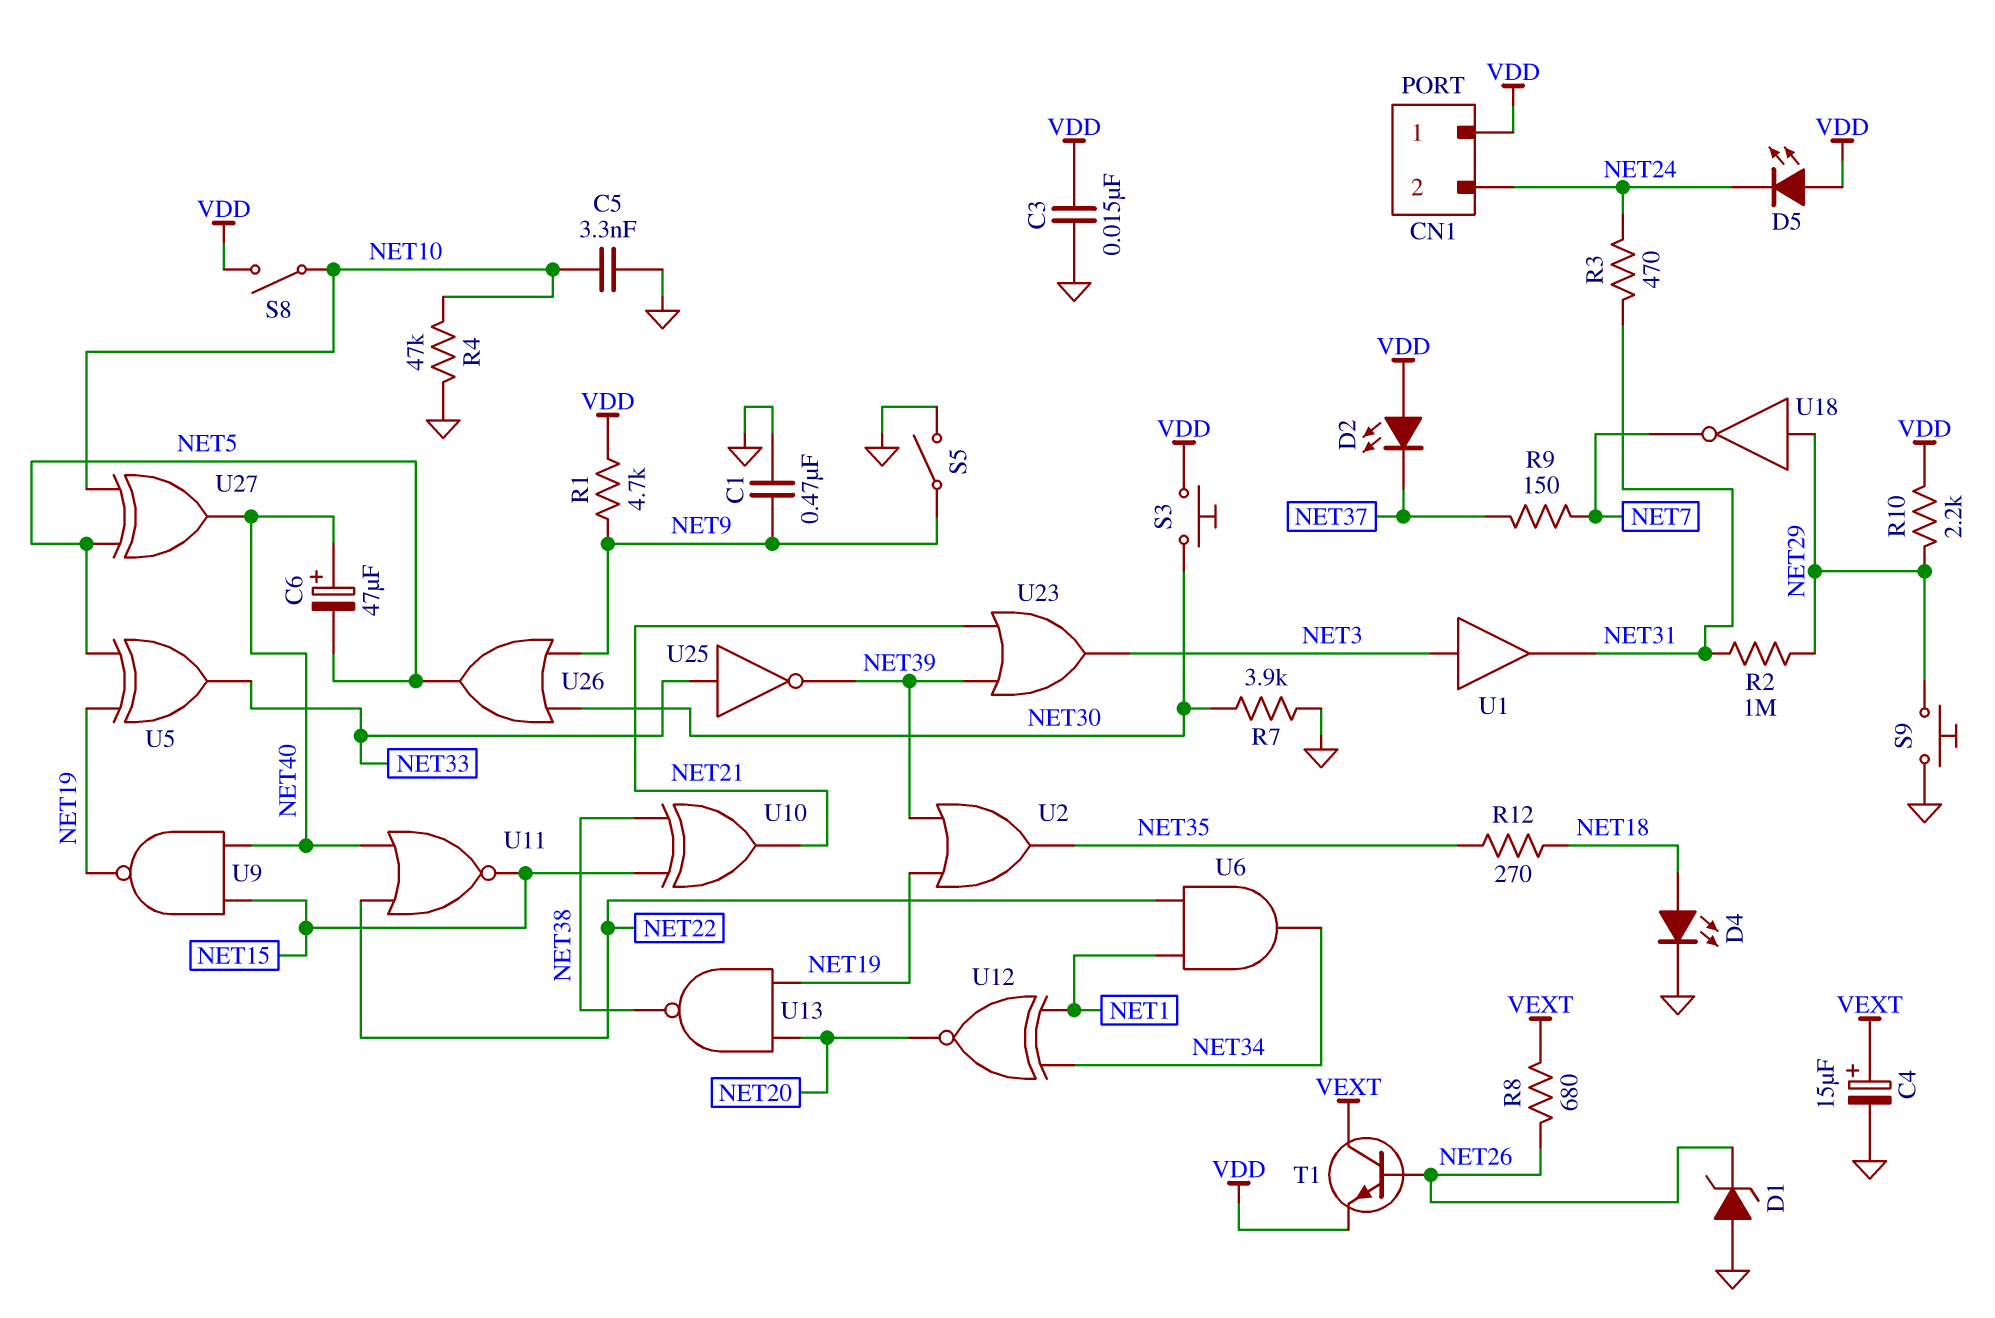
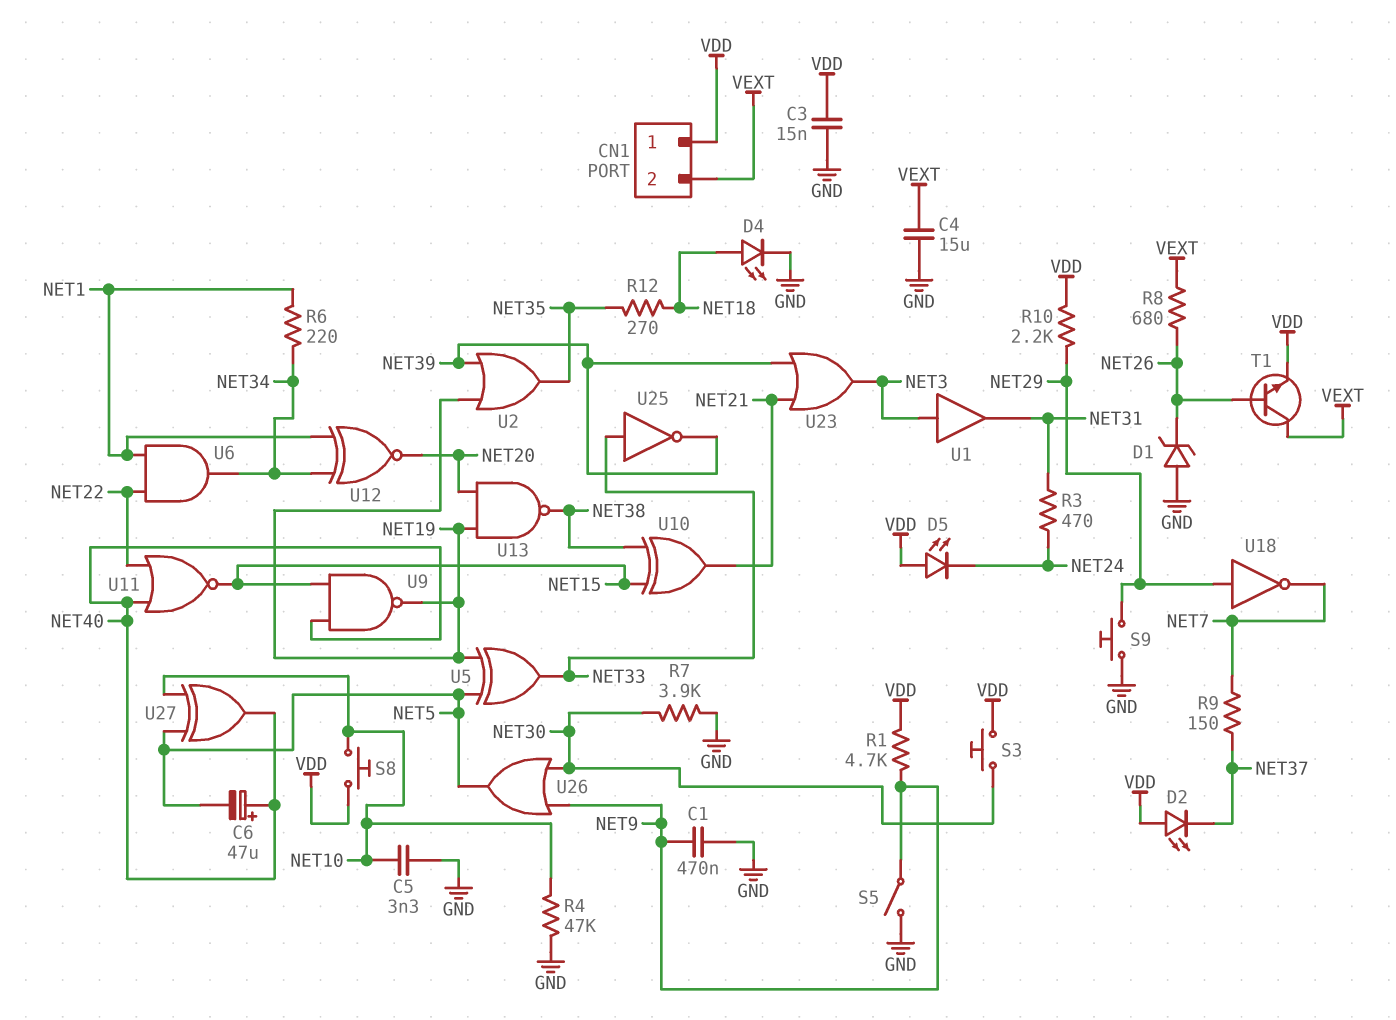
C4: 15uF (plus VEXT, minus GND) -> 15uF (GND, VEXT)
CN1 pin 2: NET24 -> VEXT
R2: 1M (NET29, NET31) -> none
R6: none -> 220 (NET1, NET34)
S8: switch (NET10, VDD) -> button (NET10, VDD)

